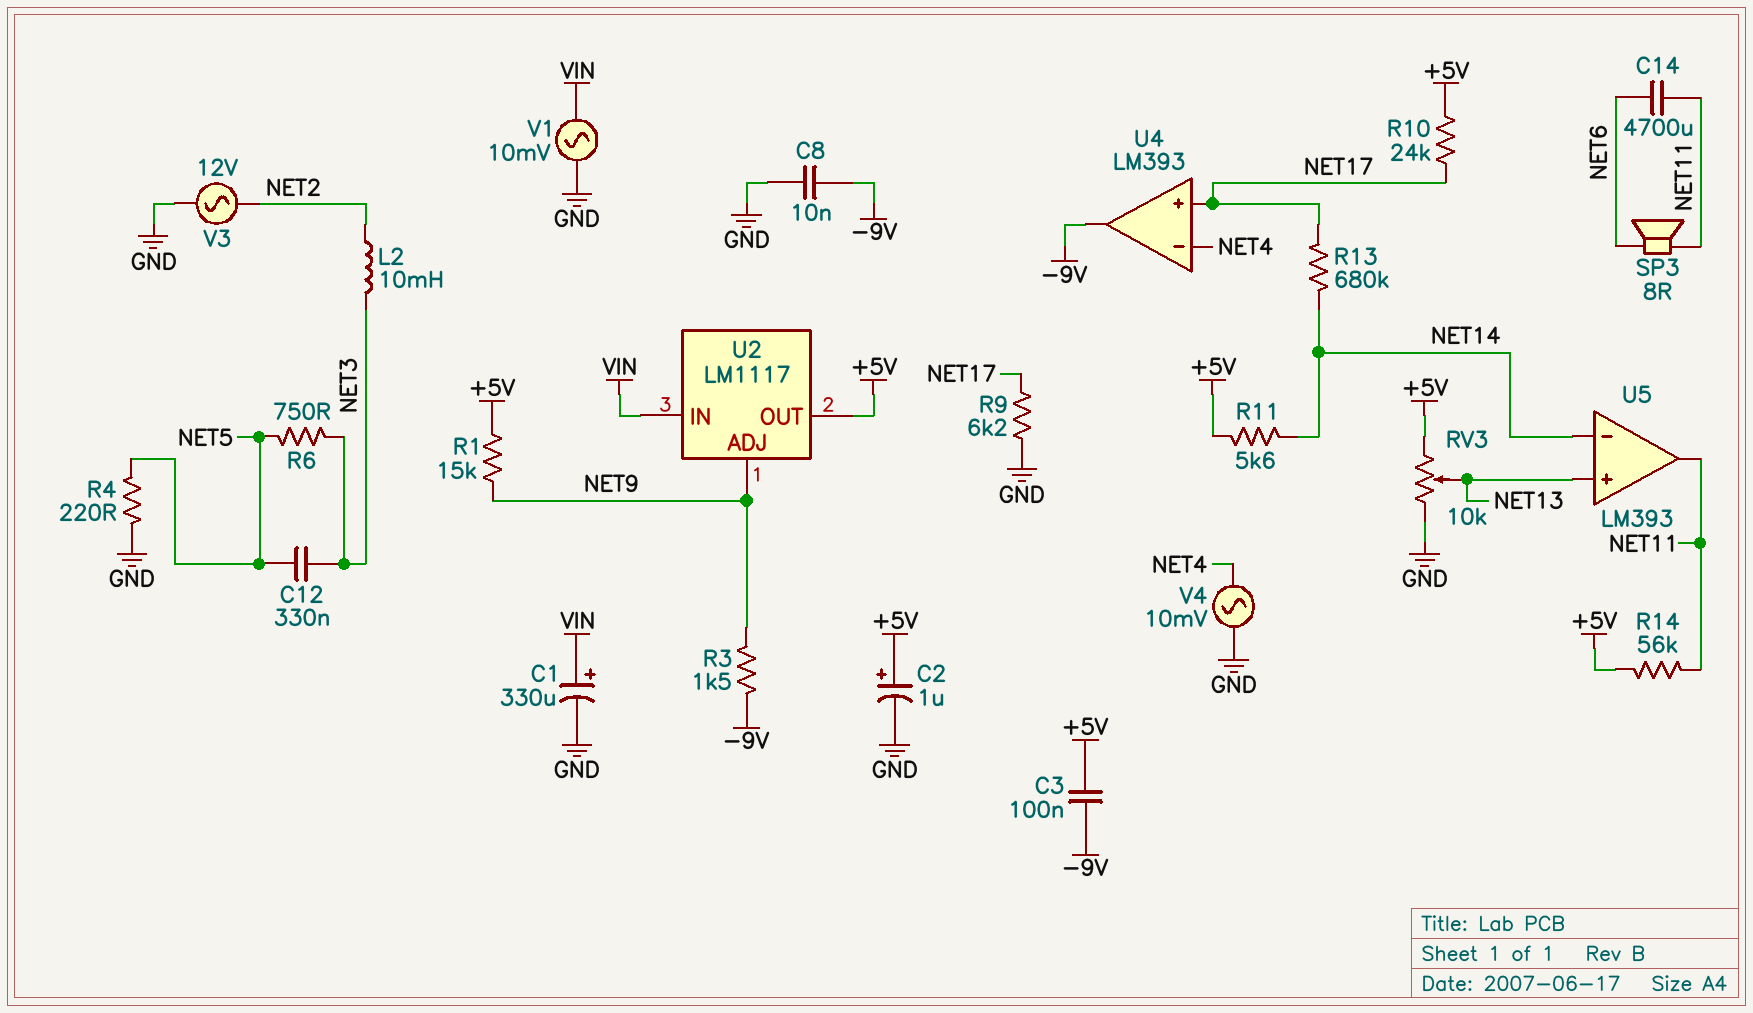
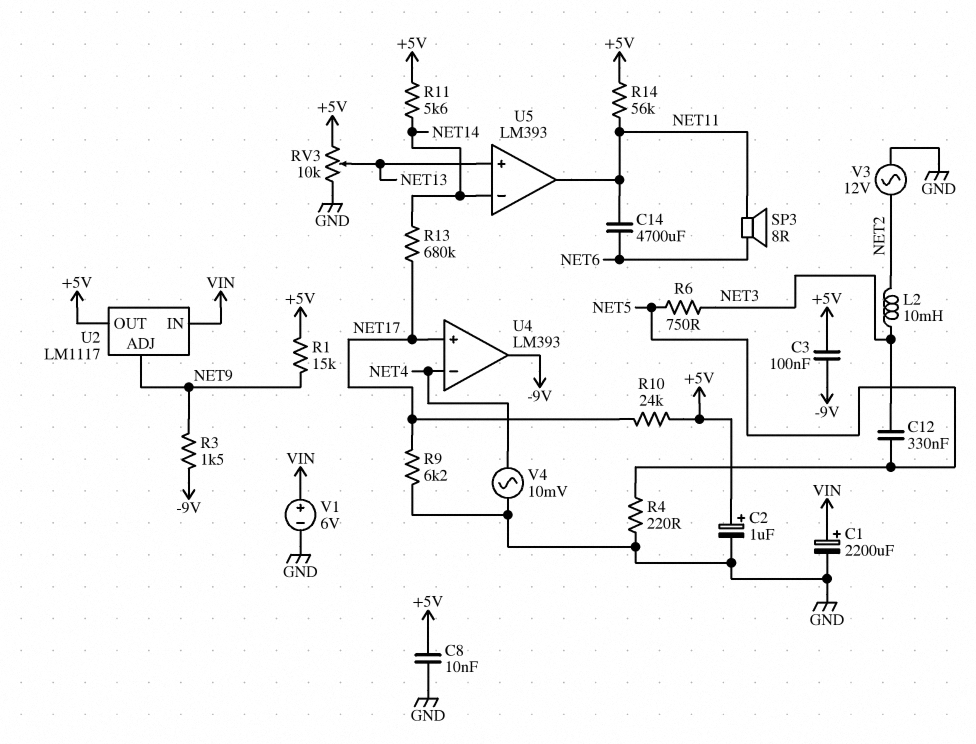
C1: 330uF (plus VIN, minus GND) -> 2200uF (plus VIN, minus GND)
C8: 10nF (-9V, GND) -> 10nF (+5V, GND)
V1: AC 10mV (GND, VIN) -> 6V (plus VIN, minus GND)

